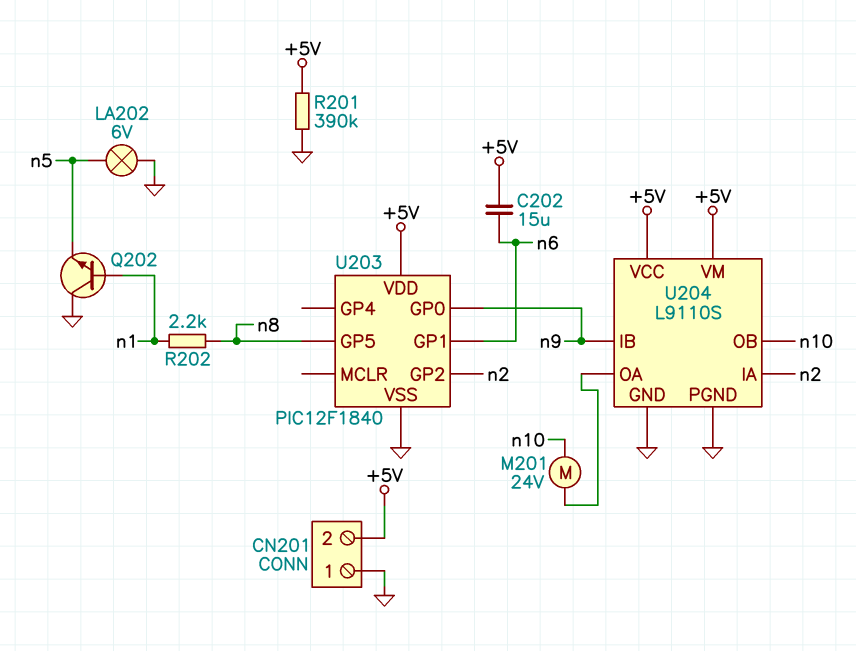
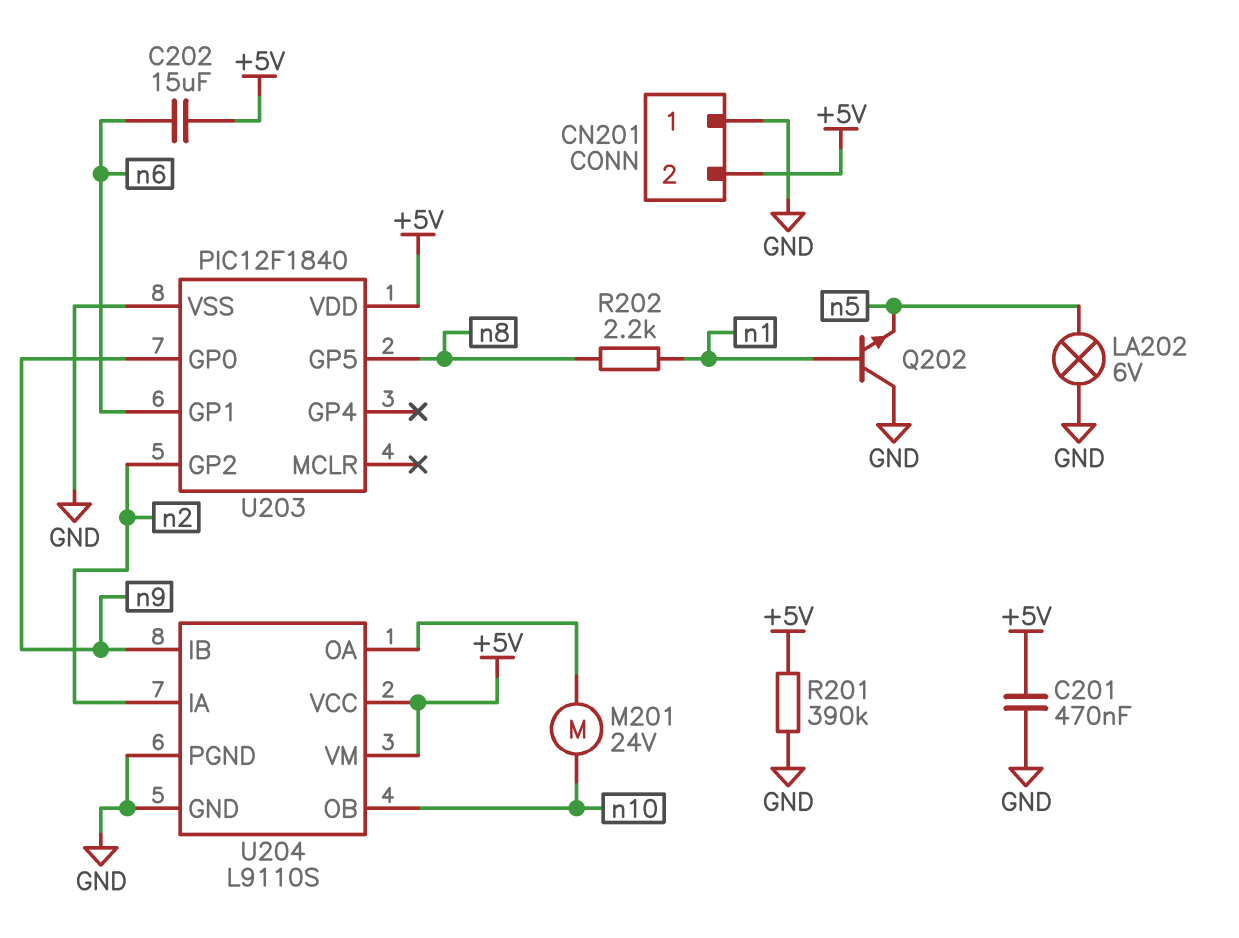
C201: none -> 470nF (+5V, GND)

